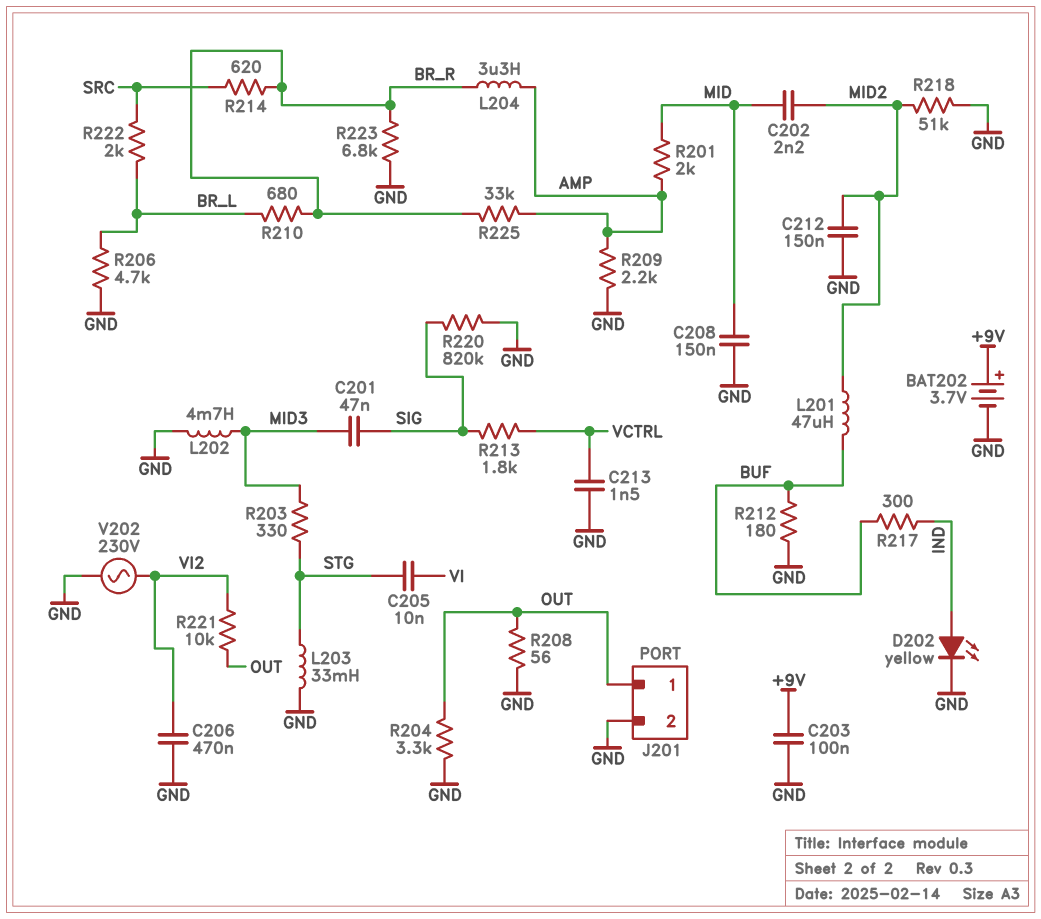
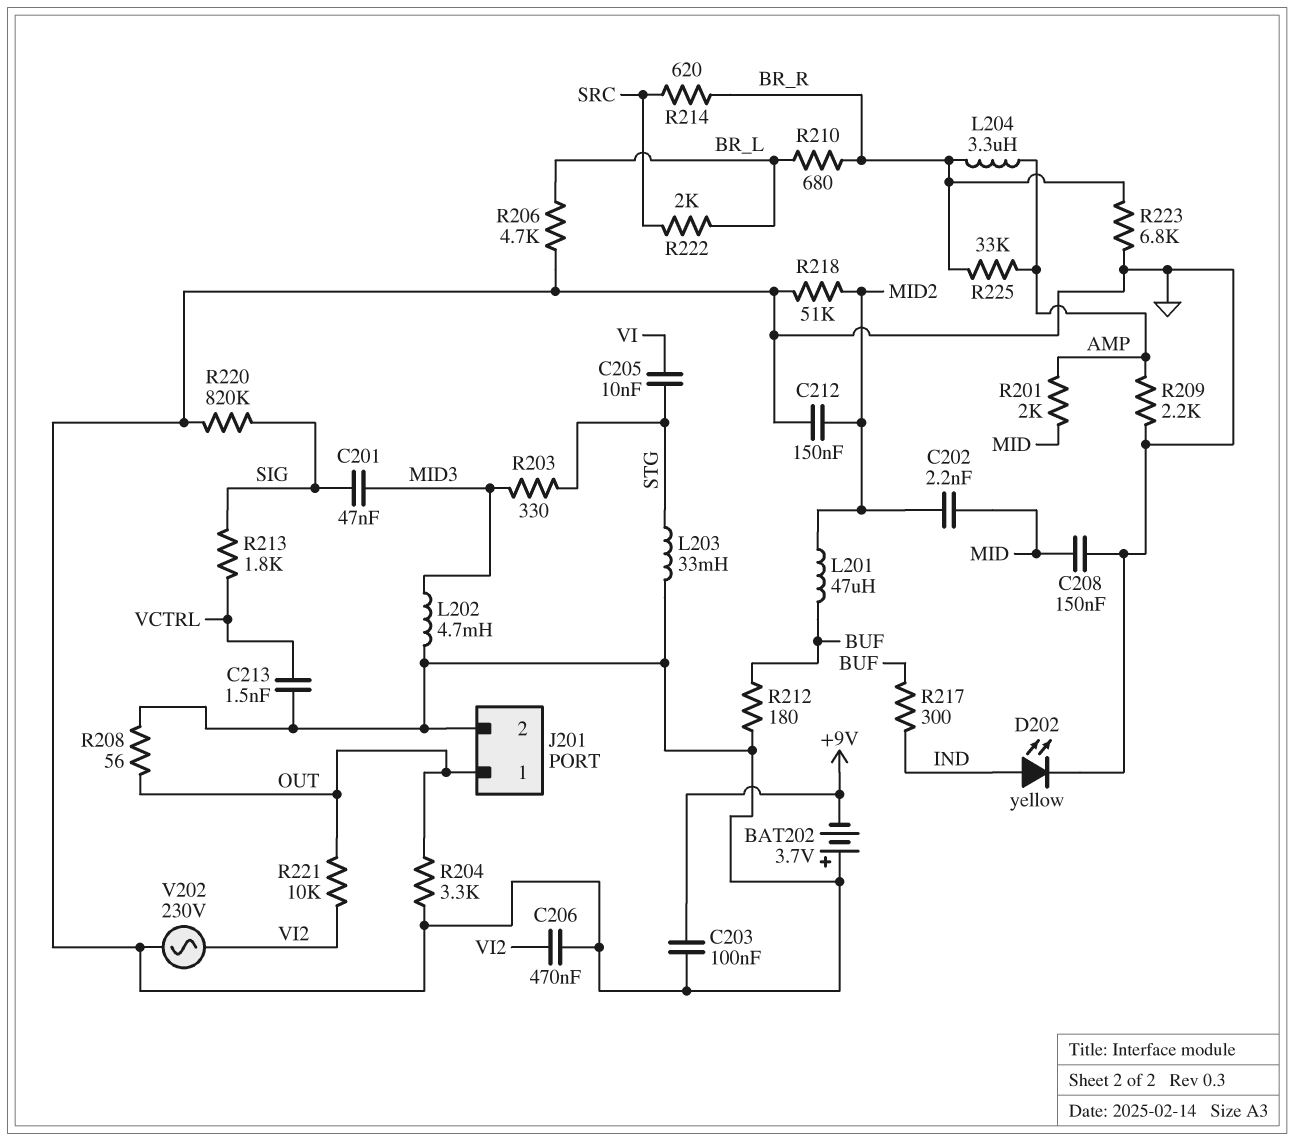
BAT202: 3.7V (plus +9V, minus GND) -> 3.7V (plus GND, minus +9V)

